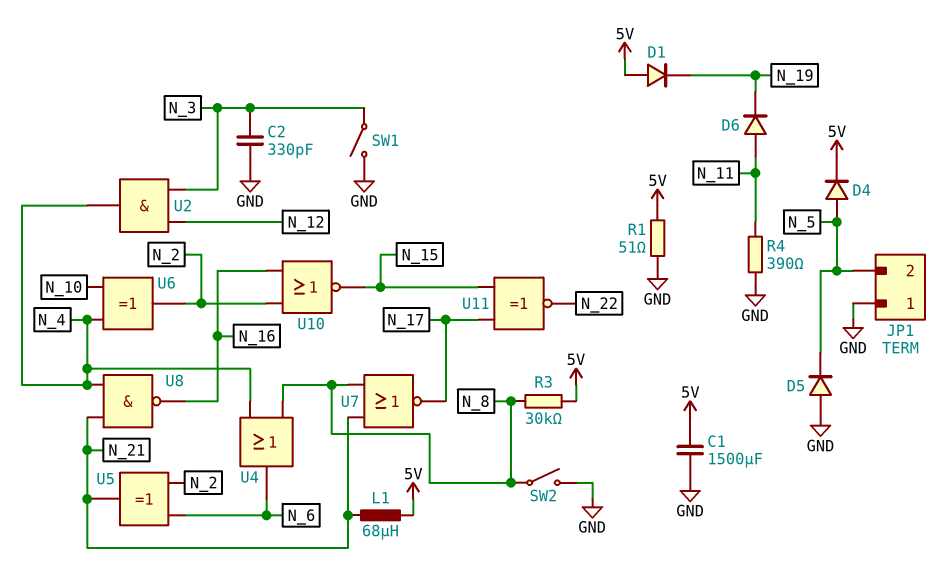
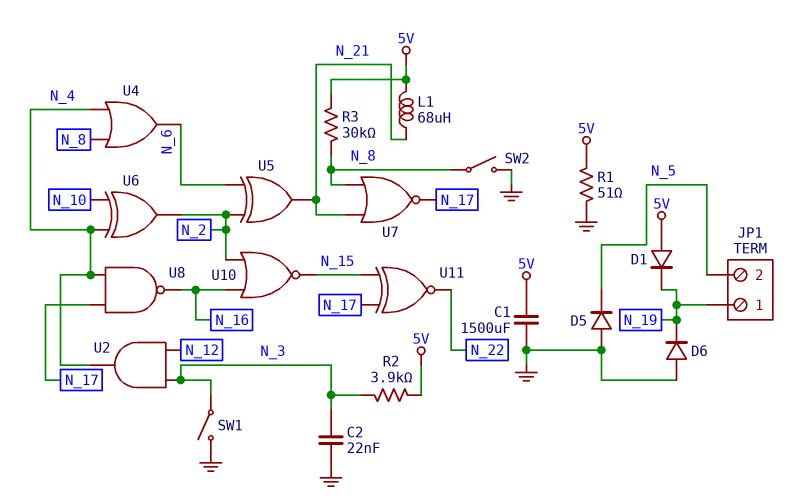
C2: 330pF (GND, N_3) -> 22nF (GND, N_3)
D4: diode (A N_5, K 5V) -> none
D6: diode (A N_11, K N_19) -> diode (A GND, K N_19)
JP1 pin 1: GND -> N_19
R2: none -> 3.9k (5V, N_3)
R4: 390 (GND, N_11) -> none
U8: NAND (in N_4, in N_21, out N_16) -> NAND (in N_4, in N_17, out N_16)

